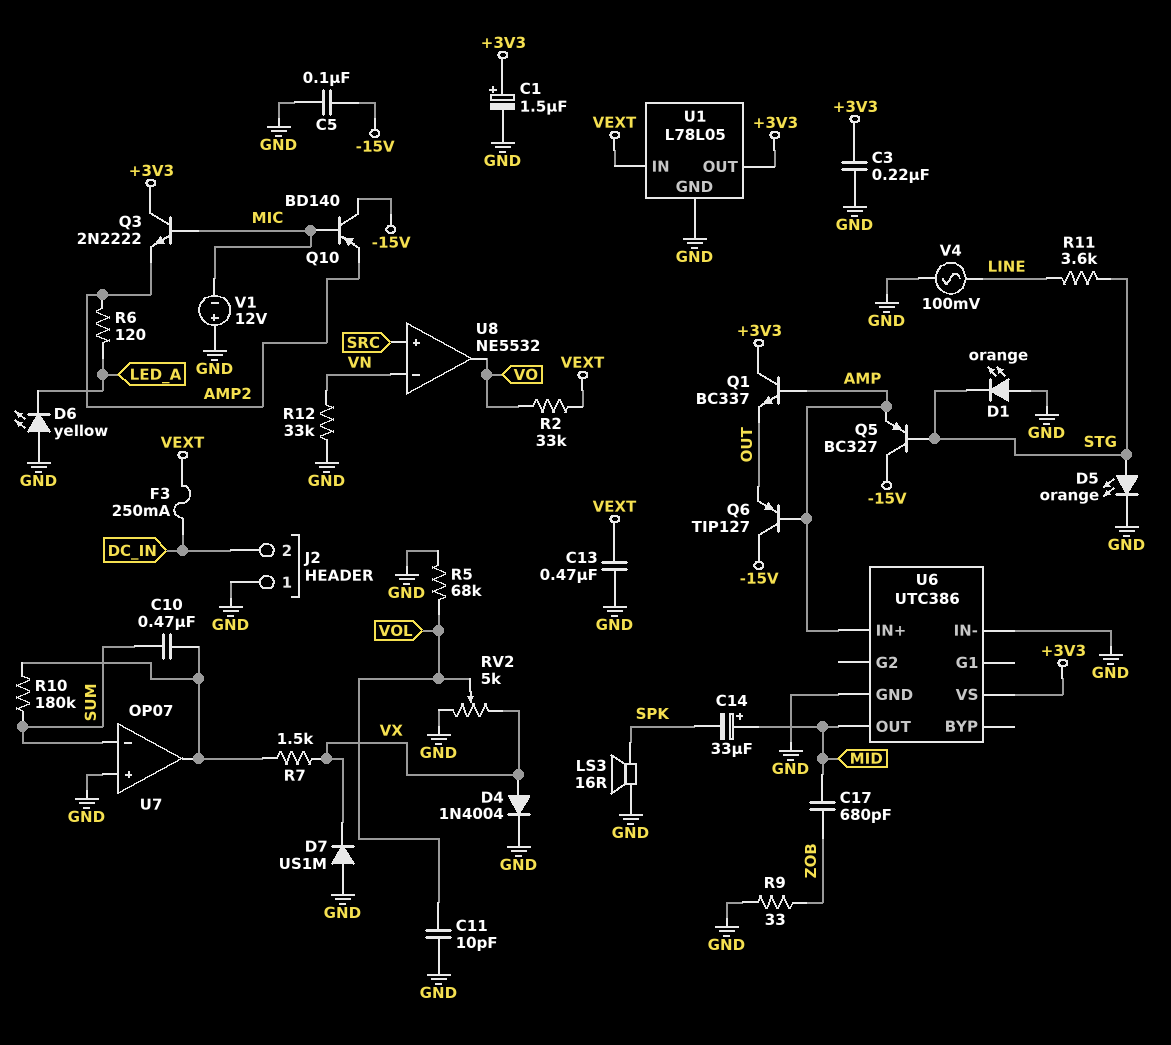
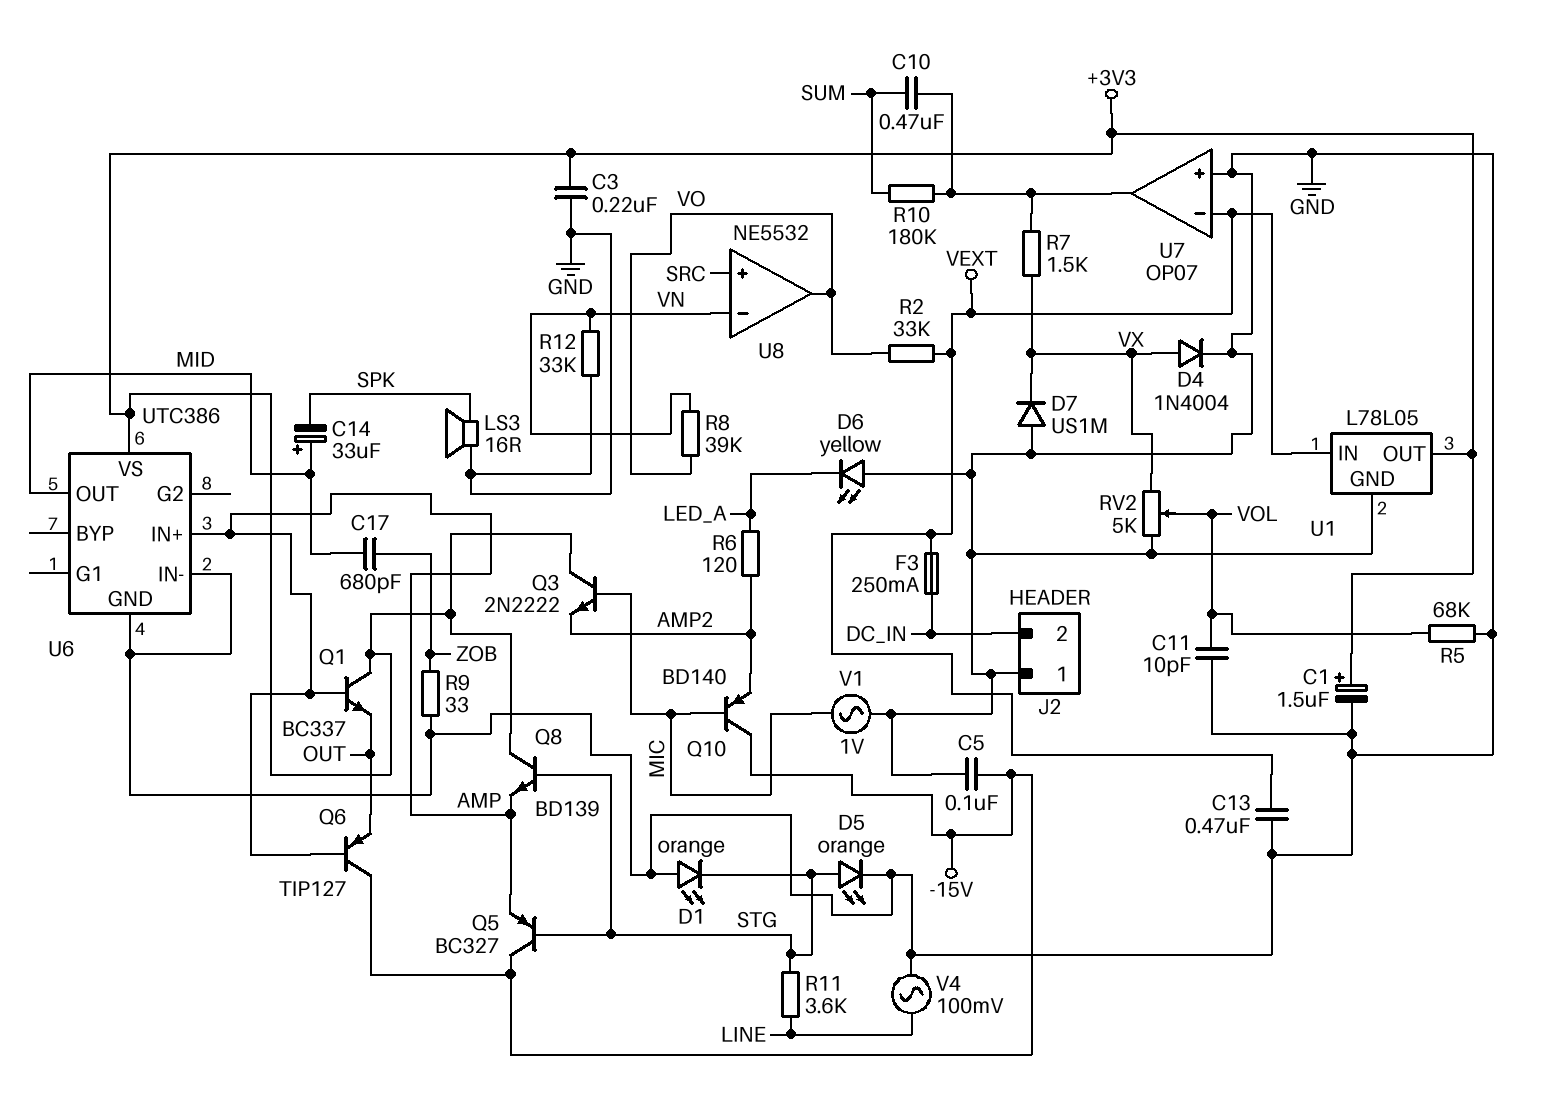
Q8: none -> NPN BD139 (B STG, C +3V3, E AMP)
R8: none -> 39k (VN, VO)
U7 pin in-: SUM -> VEXT
V1: 12V (plus GND, minus MIC) -> AC 1V (GND, MIC)

